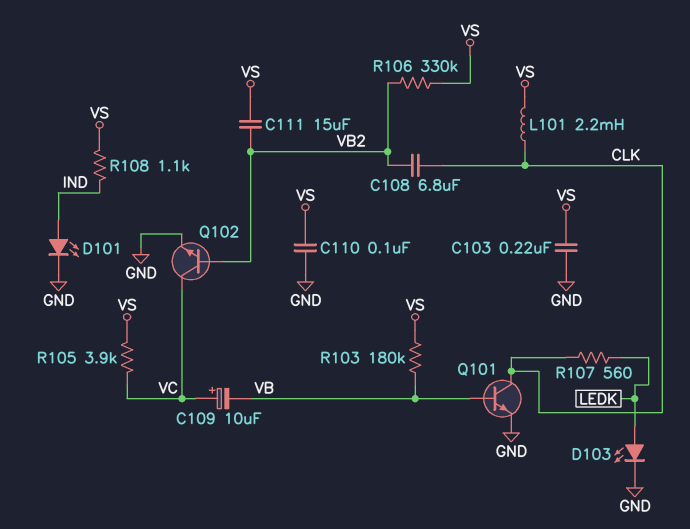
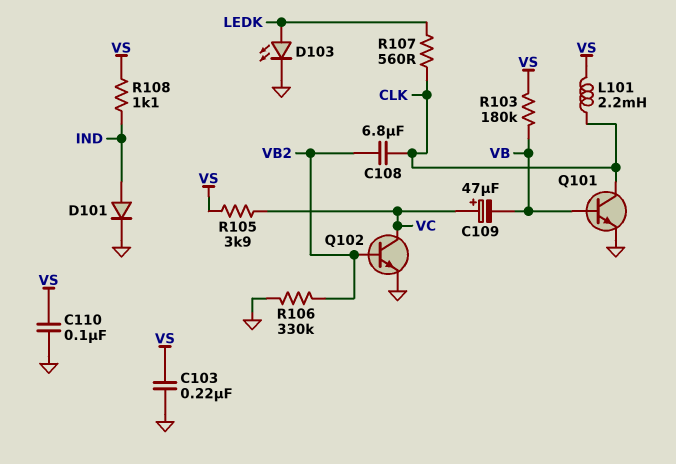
C109: 10uF (plus VC, minus VB) -> 47uF (plus VC, minus VB)
C111: 15uF (VB2, VS) -> none
D101: LED (A IND, K GND) -> diode (A IND, K GND)
R106: 330k (VB2, VS) -> 330k (GND, VB2)

